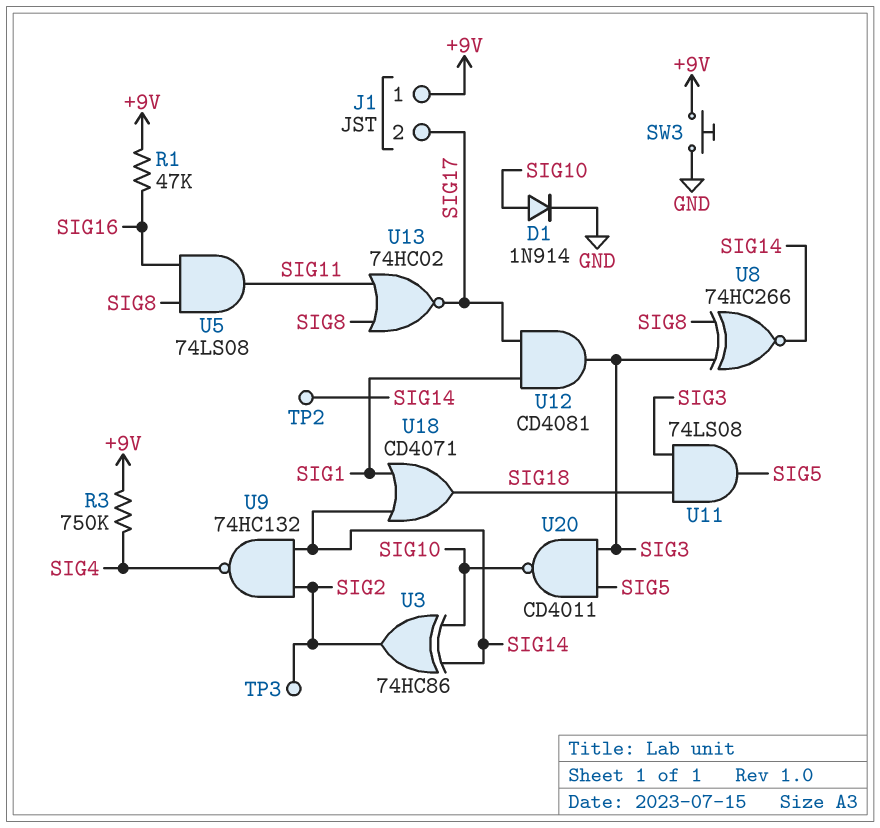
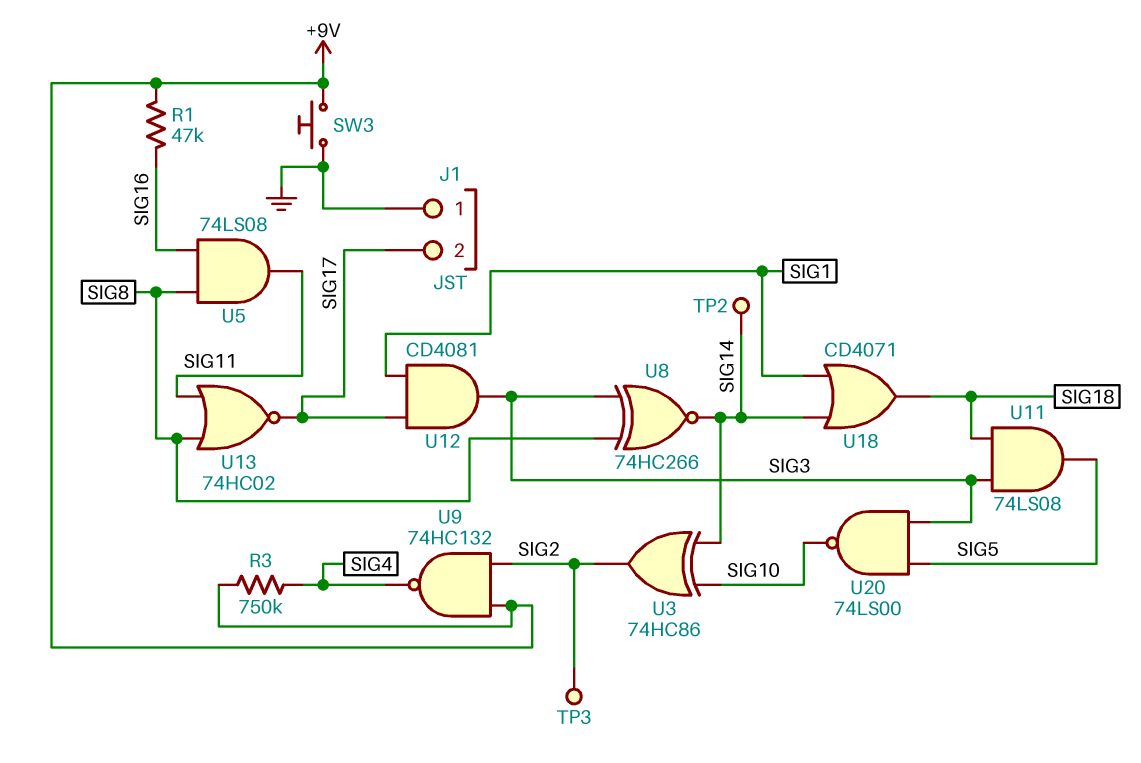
D1: diode 1N914 (A SIG10, K GND) -> none
J1 pin 1: +9V -> GND
U9: NAND 74HC132 (in SIG2, in SIG14, out SIG4) -> NAND 74HC132 (in +9V, in SIG2, out SIG4)
U20: NAND CD4011 (in SIG3, in SIG5, out SIG10) -> NAND 74LS00 (in SIG3, in SIG5, out SIG10)

